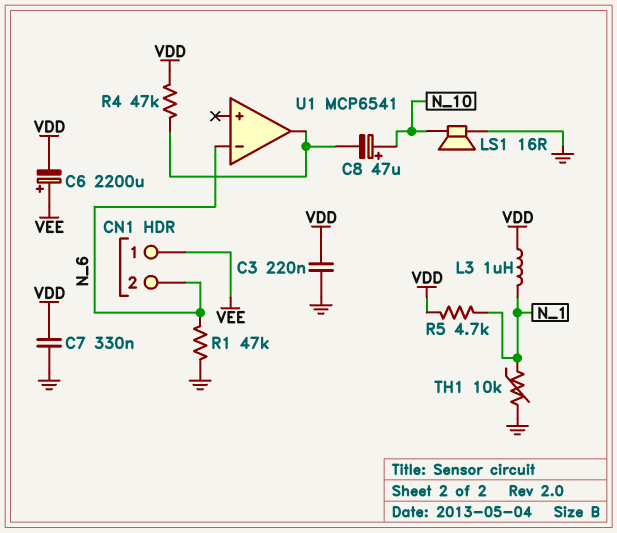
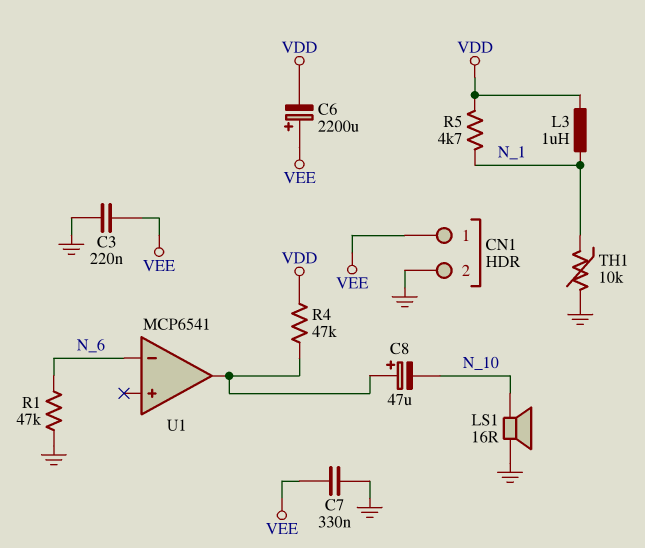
C3: 220nF (GND, VDD) -> 220nF (GND, VEE)
C7: 330nF (GND, VDD) -> 330nF (GND, VEE)
C8: 47uF (plus N_10, minus U1/out) -> 47uF (plus U1/out, minus N_10)
CN1 pin 2: N_6 -> GND

